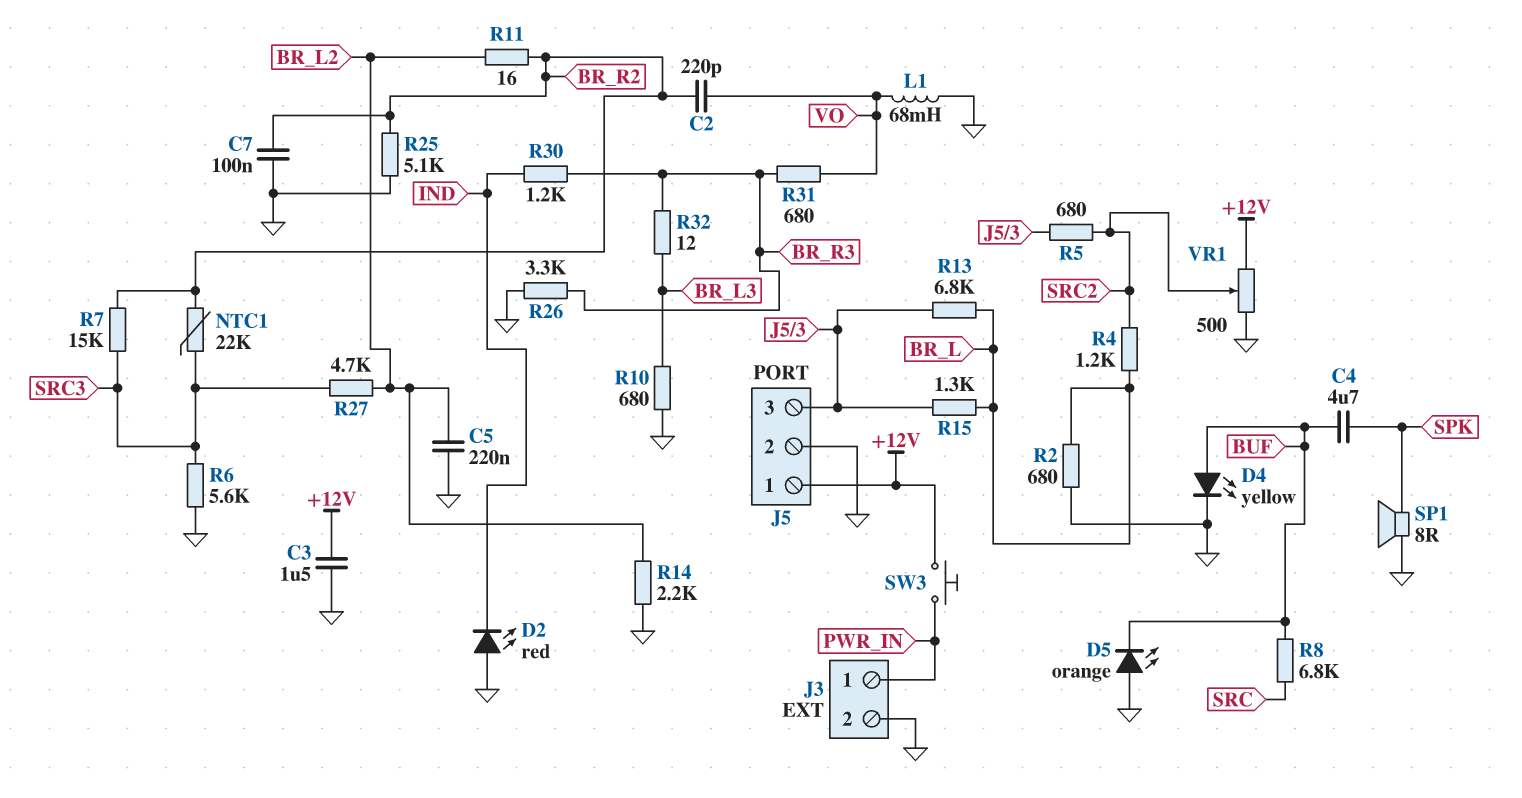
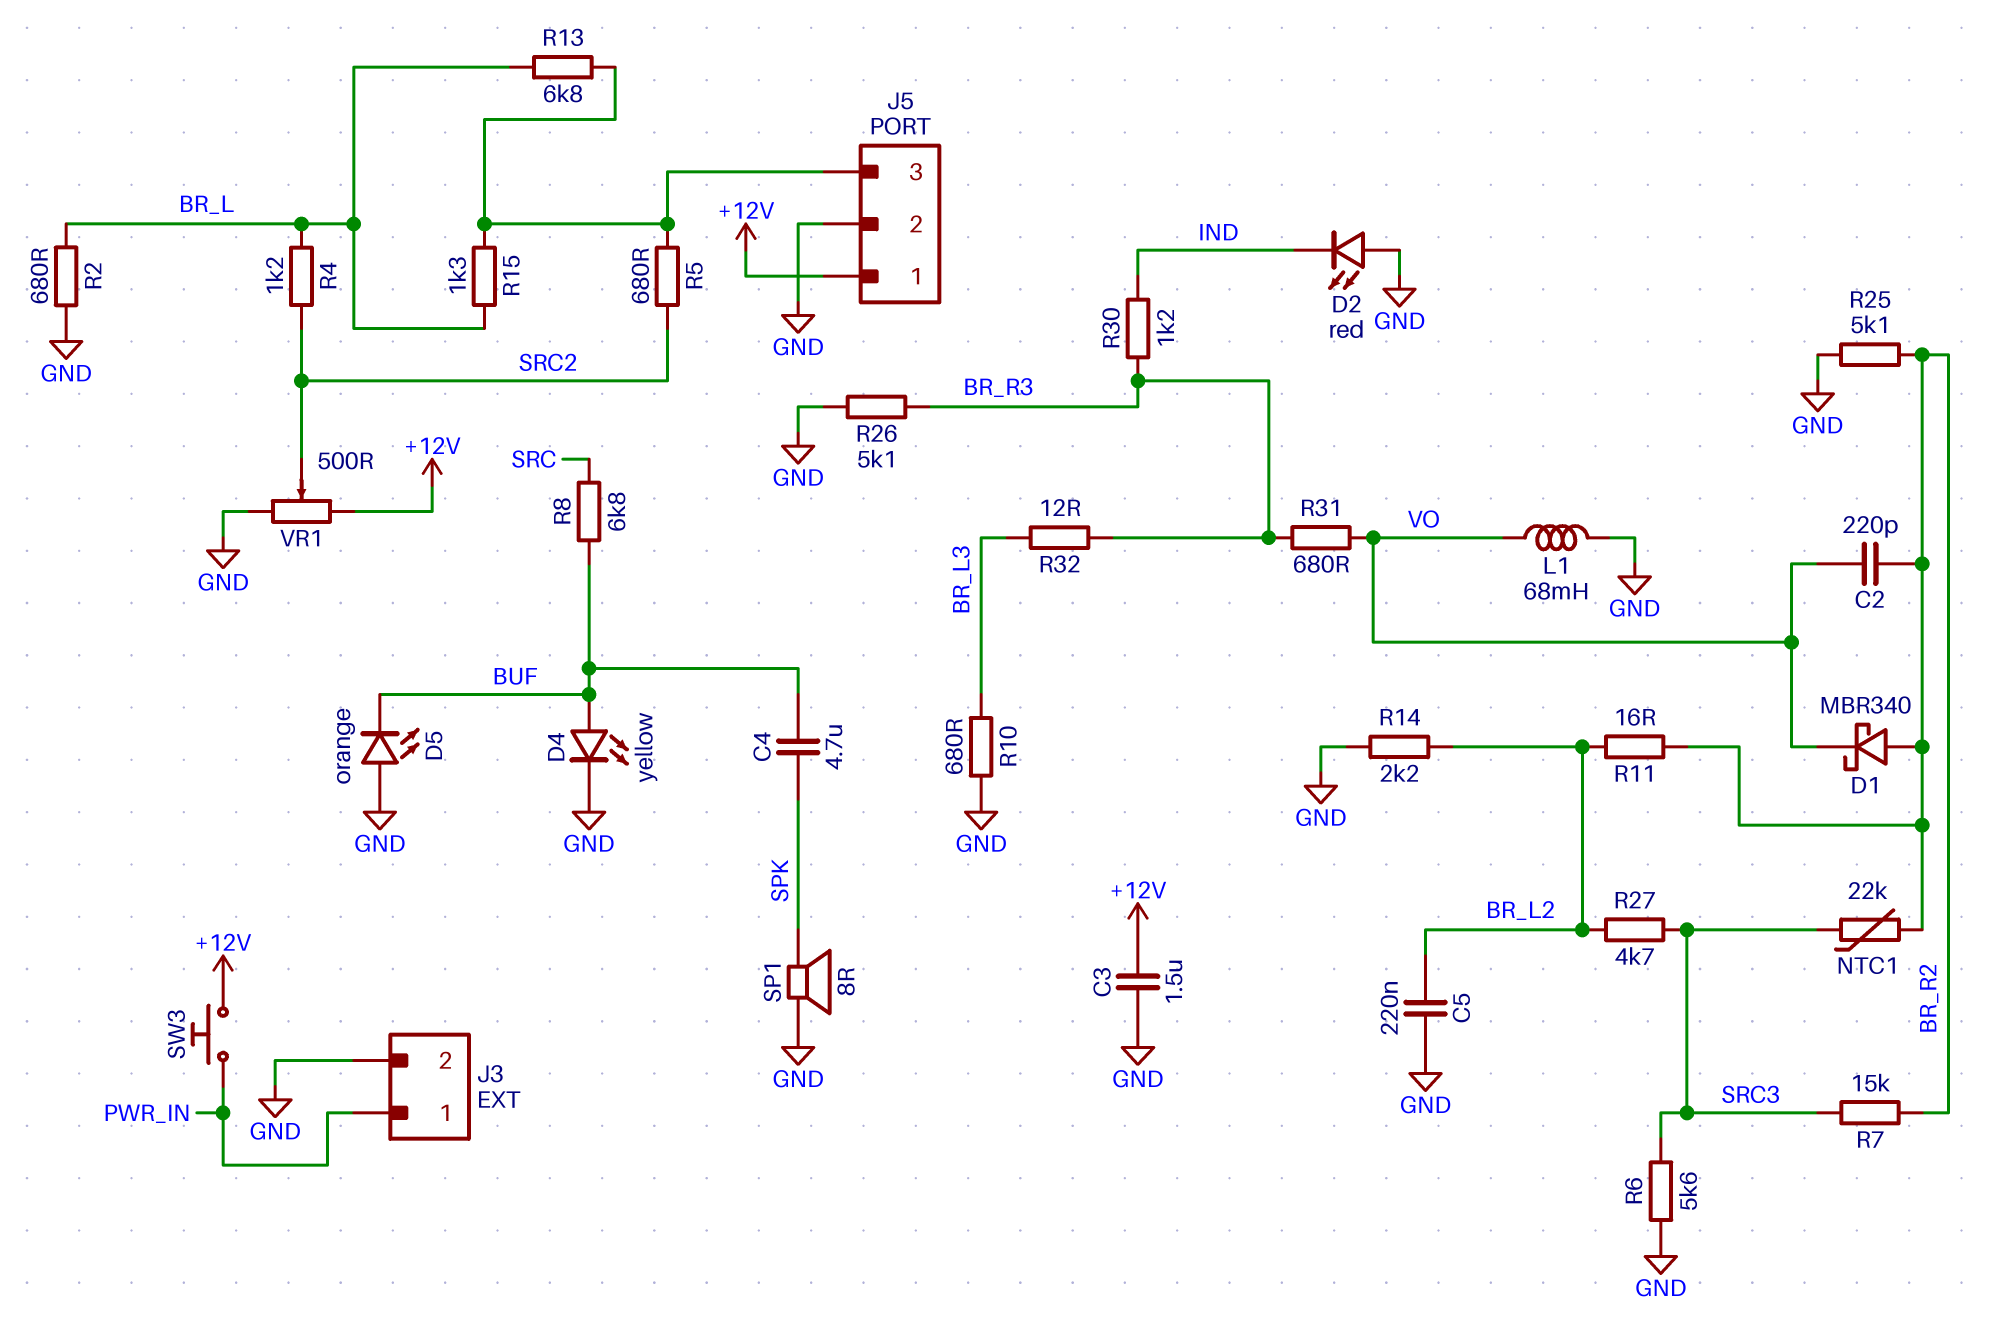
C7: 100nF (BR_R2, GND) -> none
D1: none -> schottky MBR340 (A BR_R2, K VO)
R26: 3.3k (BR_R3, GND) -> 5.1k (BR_R3, GND)

